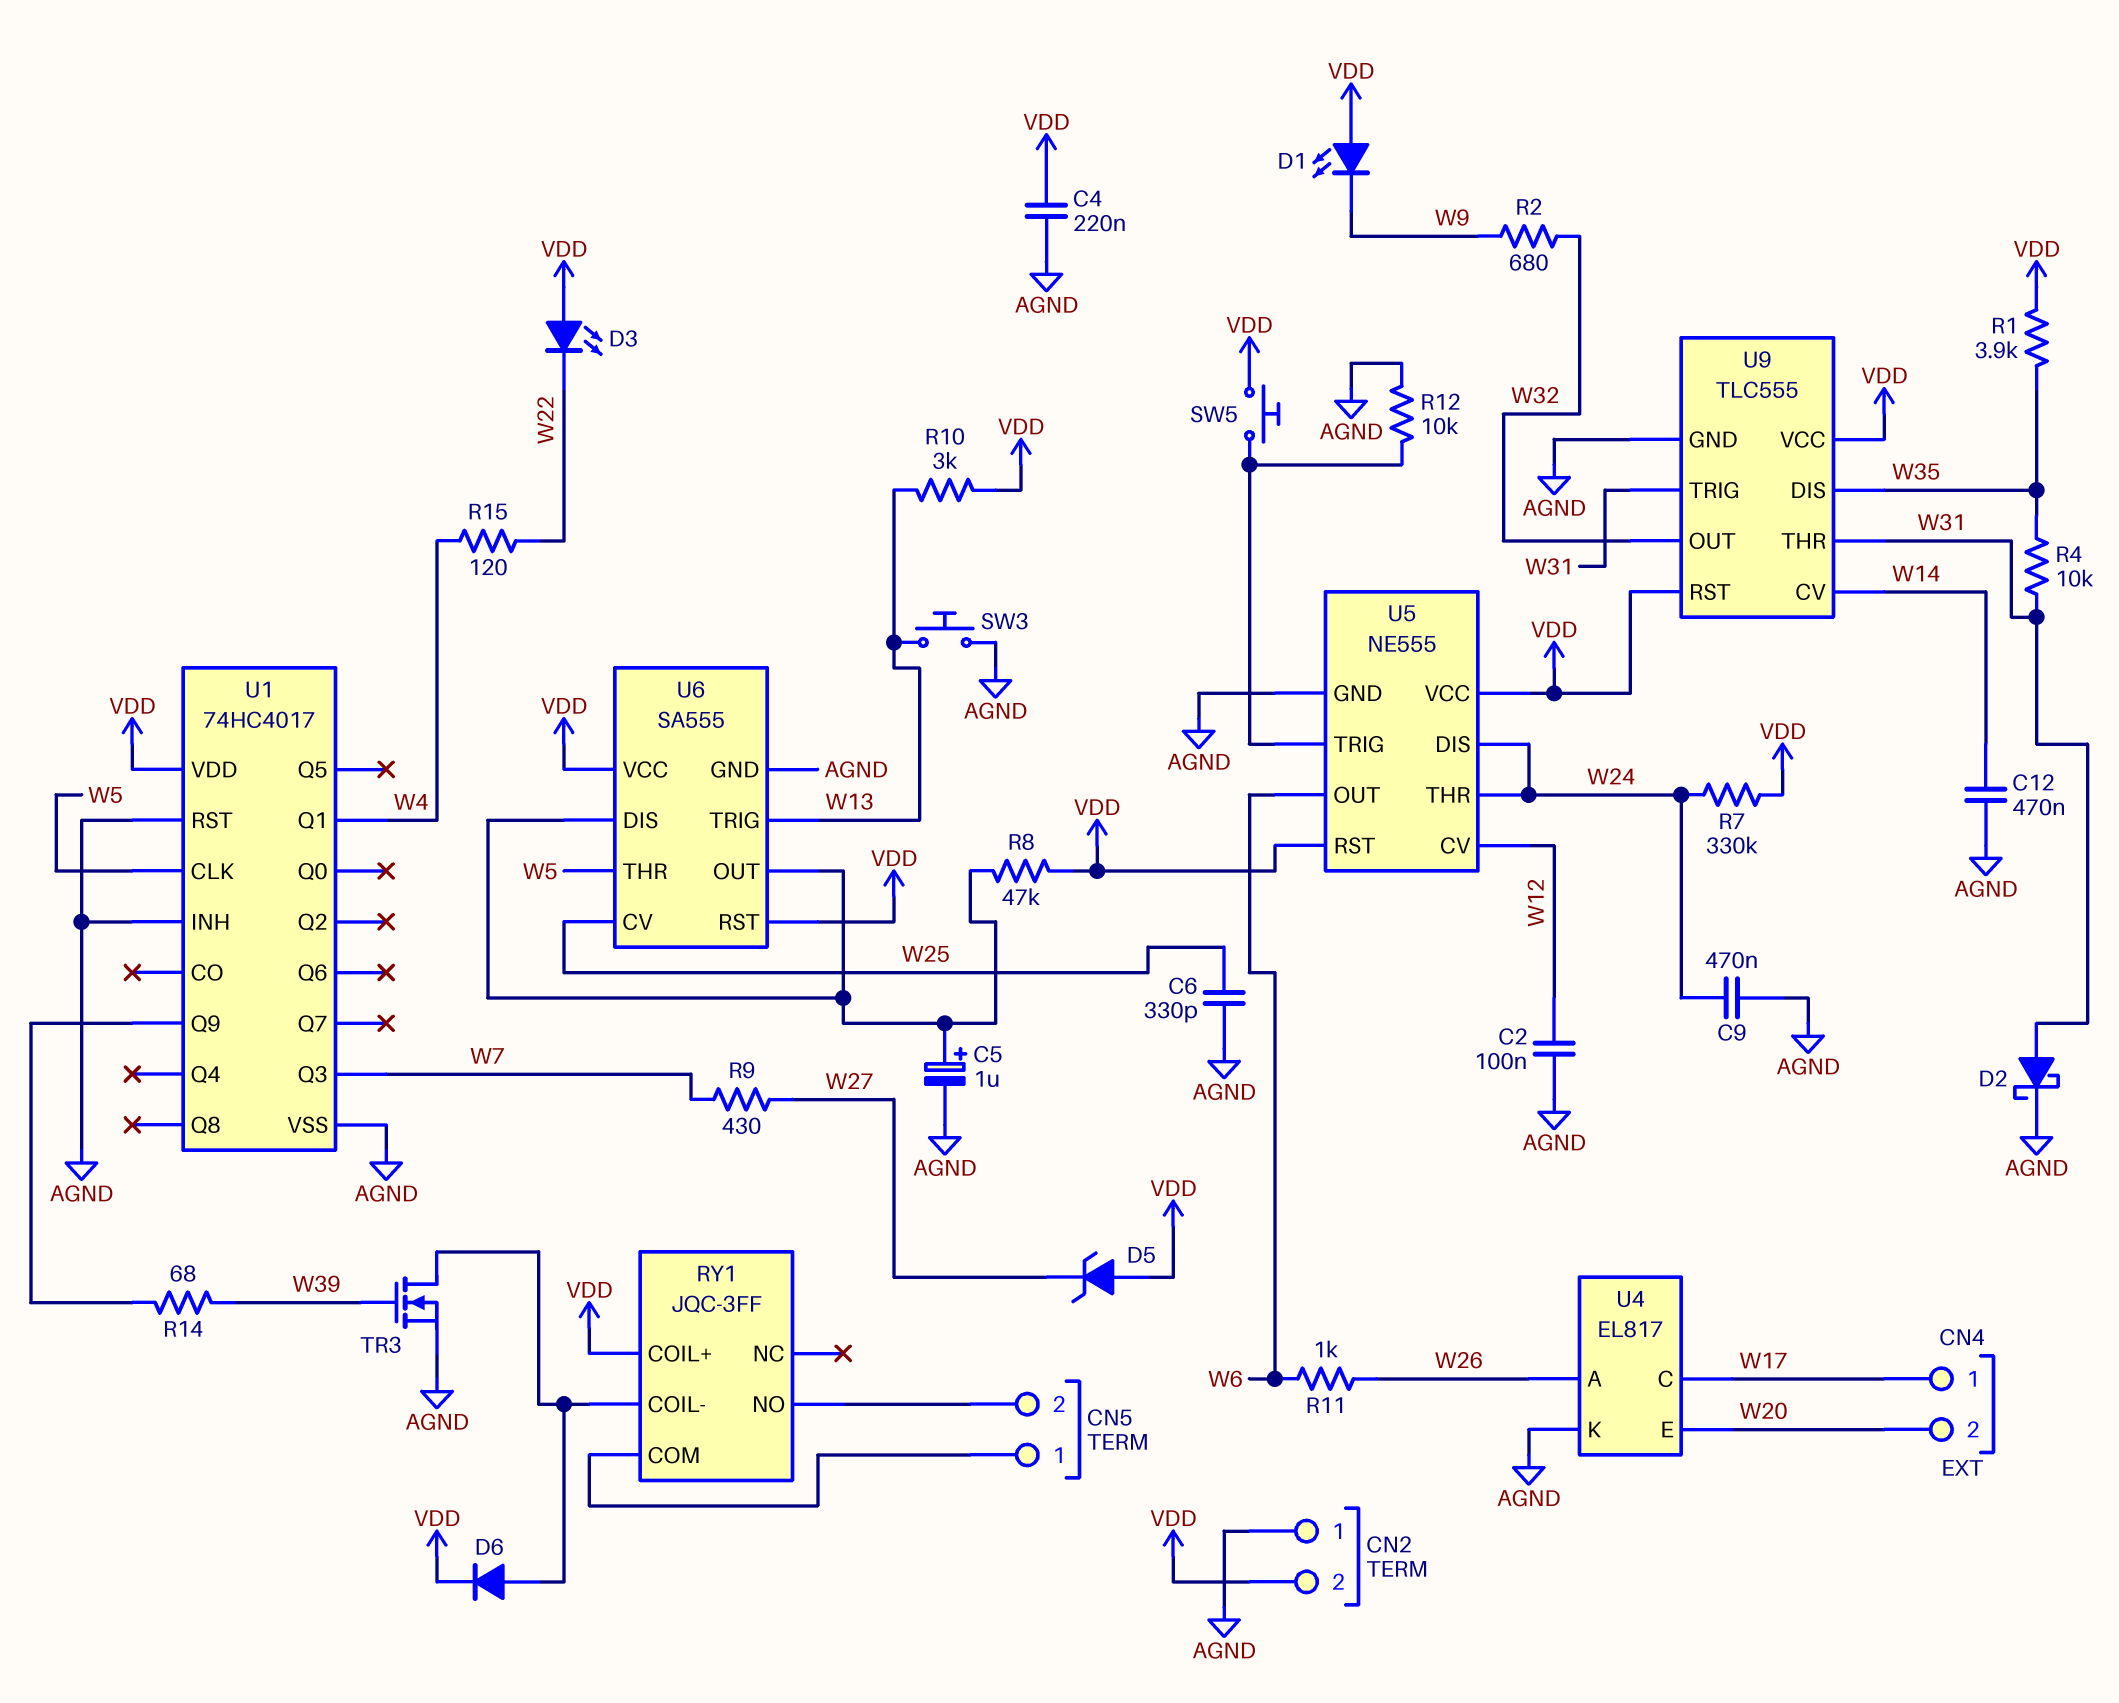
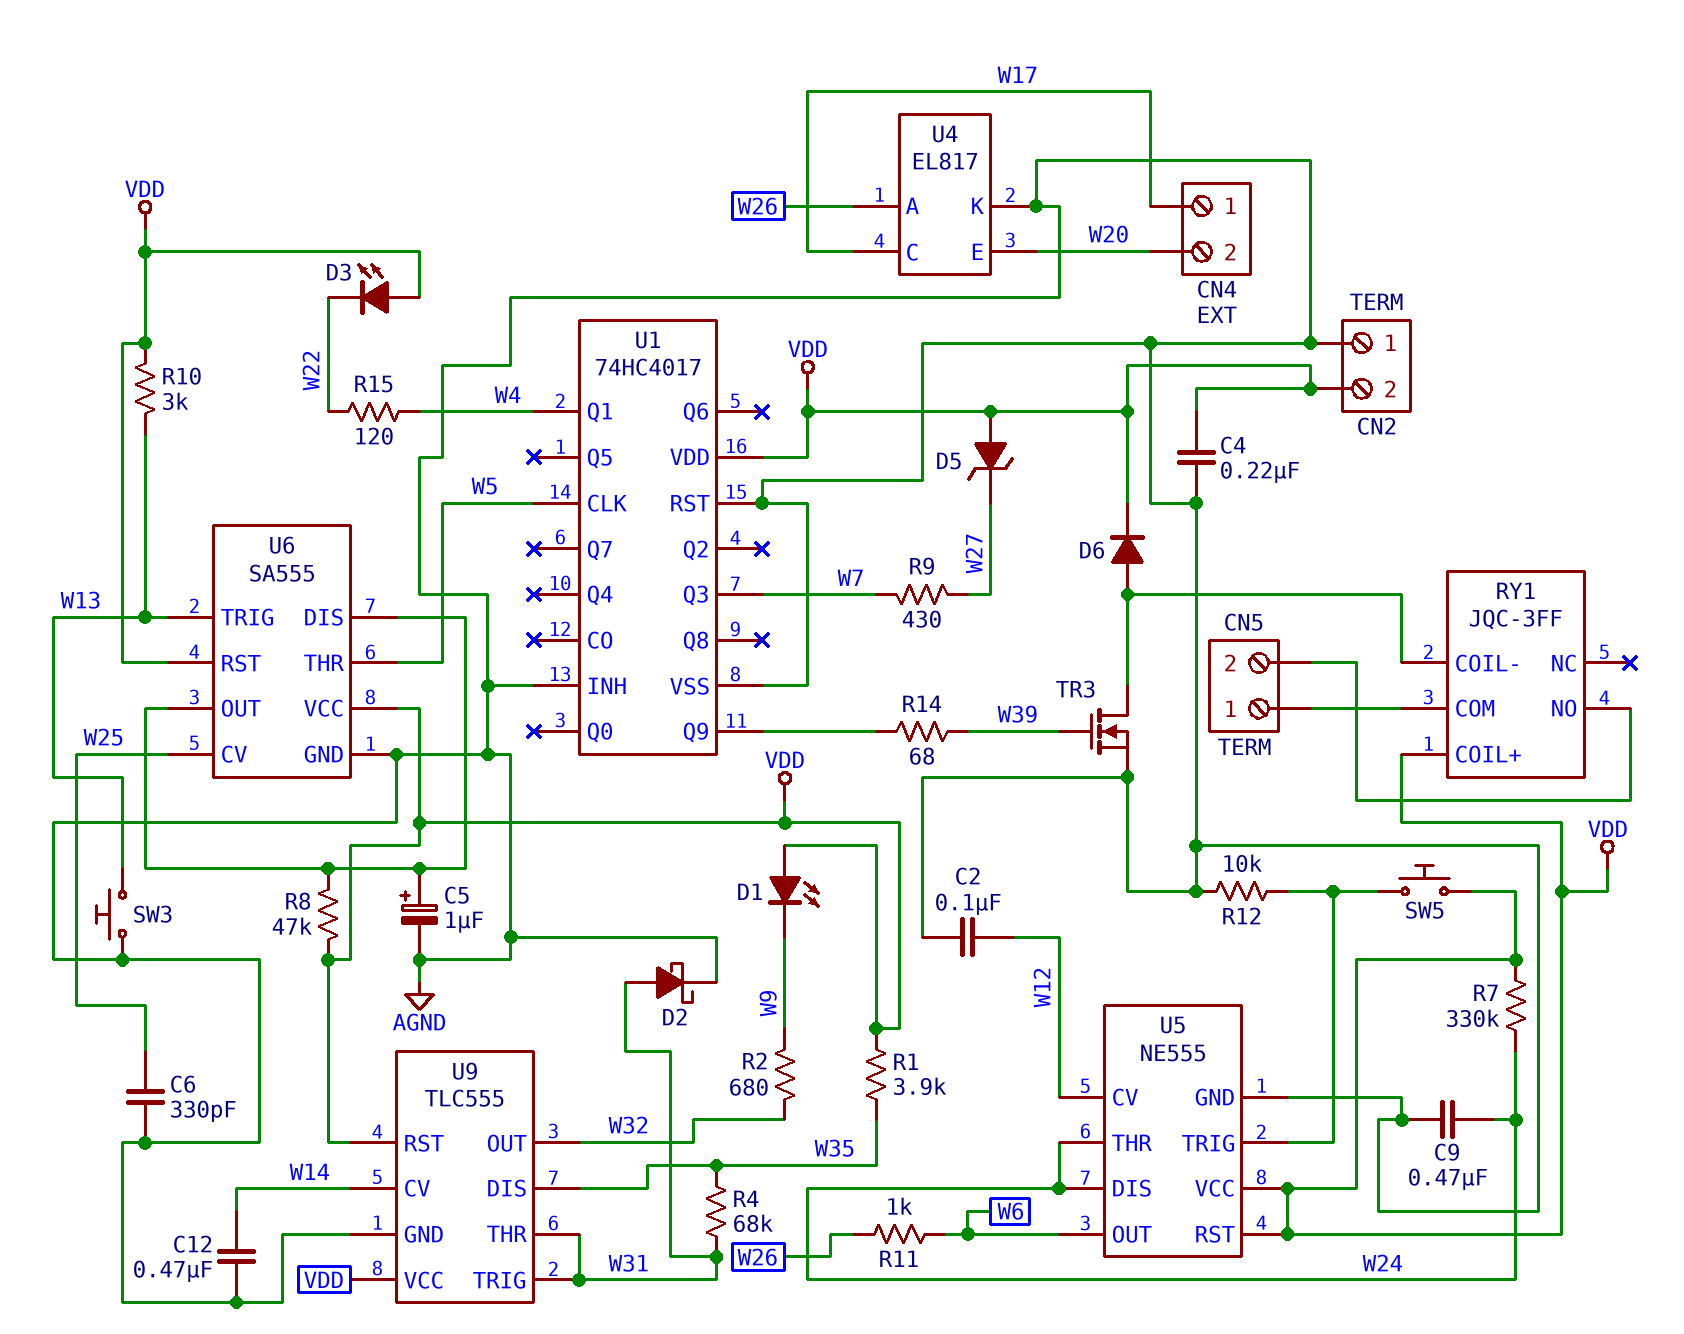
R4: 10k (W31, W35) -> 68k (W31, W35)

